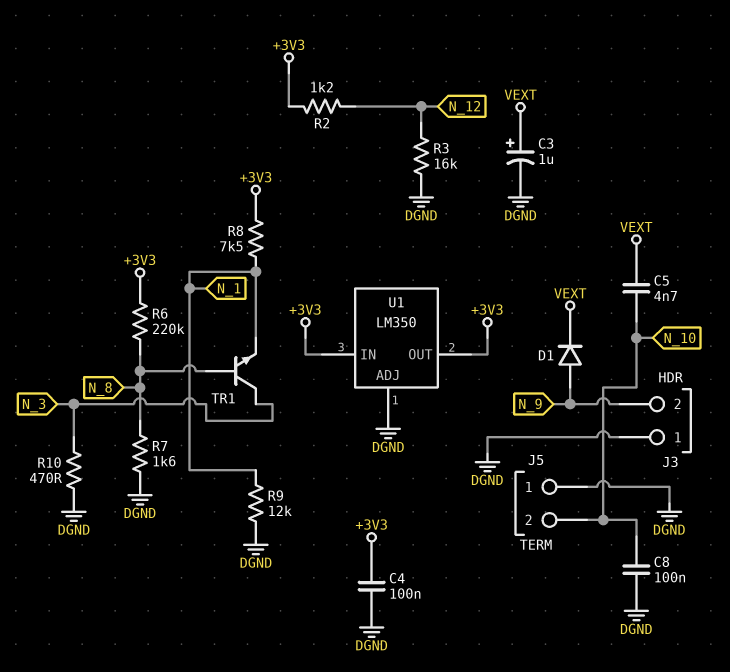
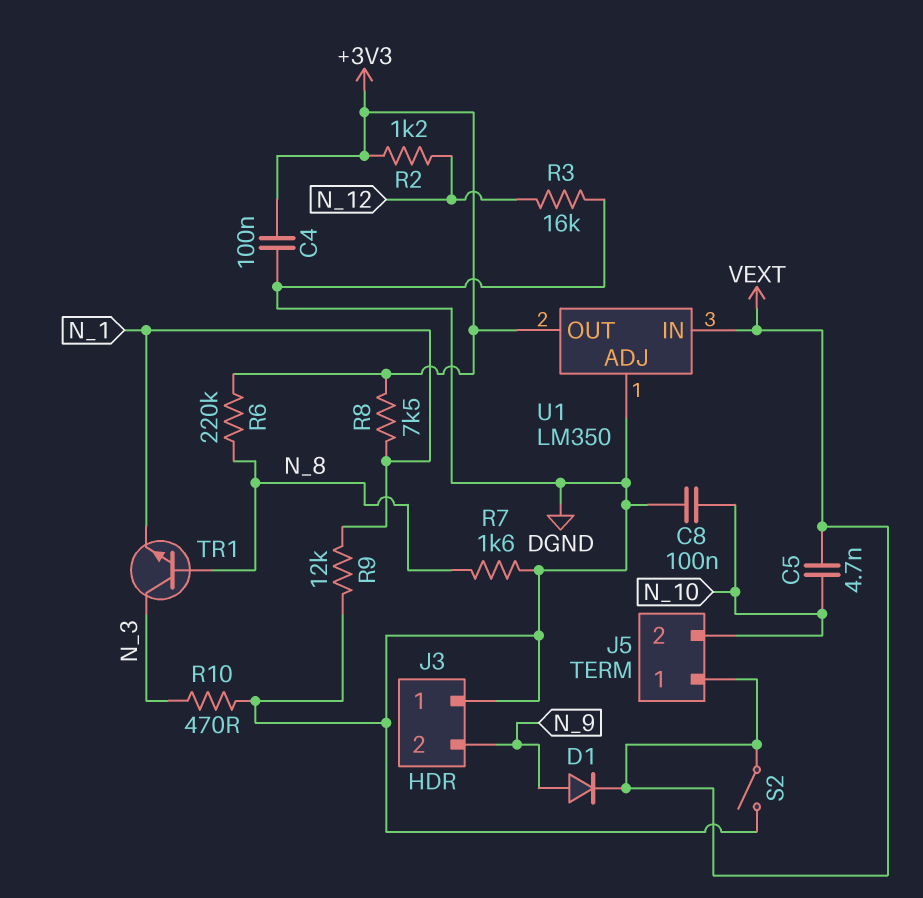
C3: 1uF (plus VEXT, minus DGND) -> none
J5 pin 1: DGND -> VEXT
S2: none -> switch (DGND, VEXT)
U1 pin IN: +3V3 -> VEXT

